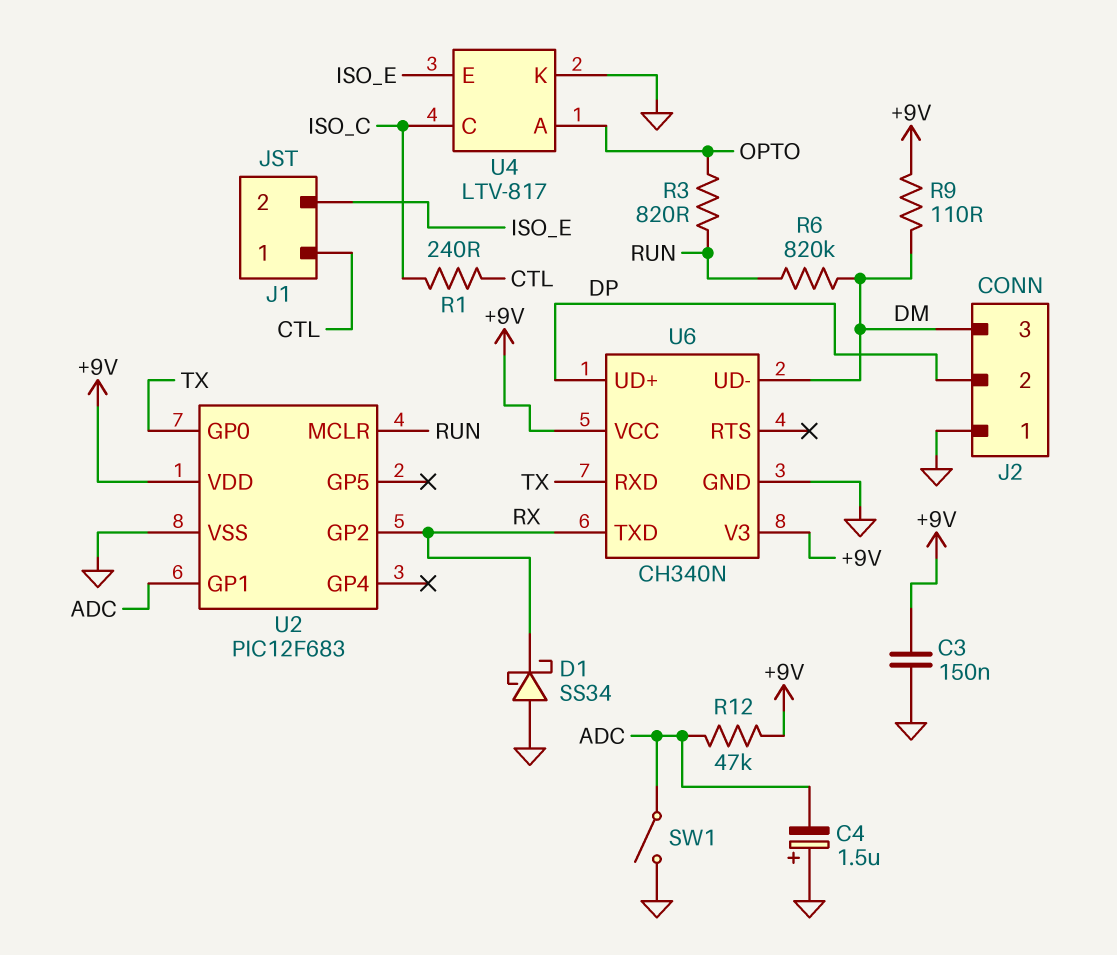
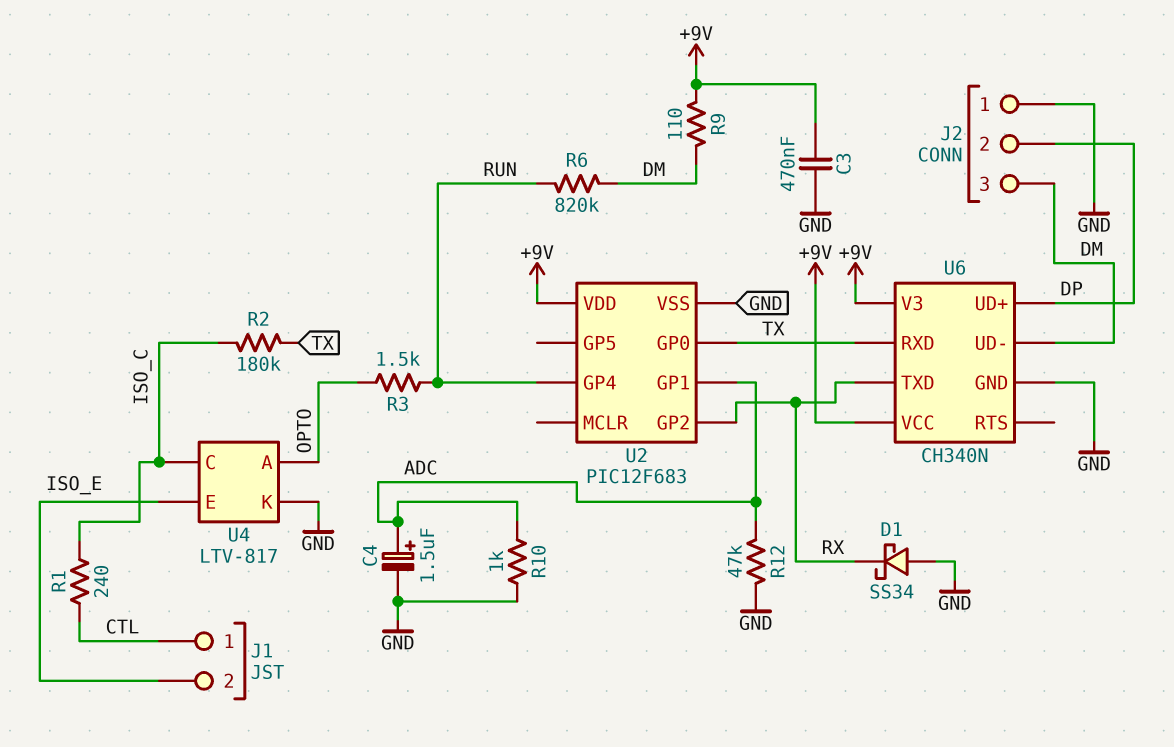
C3: 150nF (+9V, GND) -> 470nF (+9V, GND)
C4: 1.5uF (plus GND, minus ADC) -> 1.5uF (plus ADC, minus GND)
R2: none -> 180k (ISO_C, TX)
R3: 820 (OPTO, RUN) -> 1.5k (OPTO, RUN)
R10: none -> 1k (ADC, GND)
R12: 47k (+9V, ADC) -> 47k (ADC, GND)
SW1: switch (ADC, GND) -> none
U2 pin GP4: none -> RUN
U2 pin MCLR: RUN -> none

